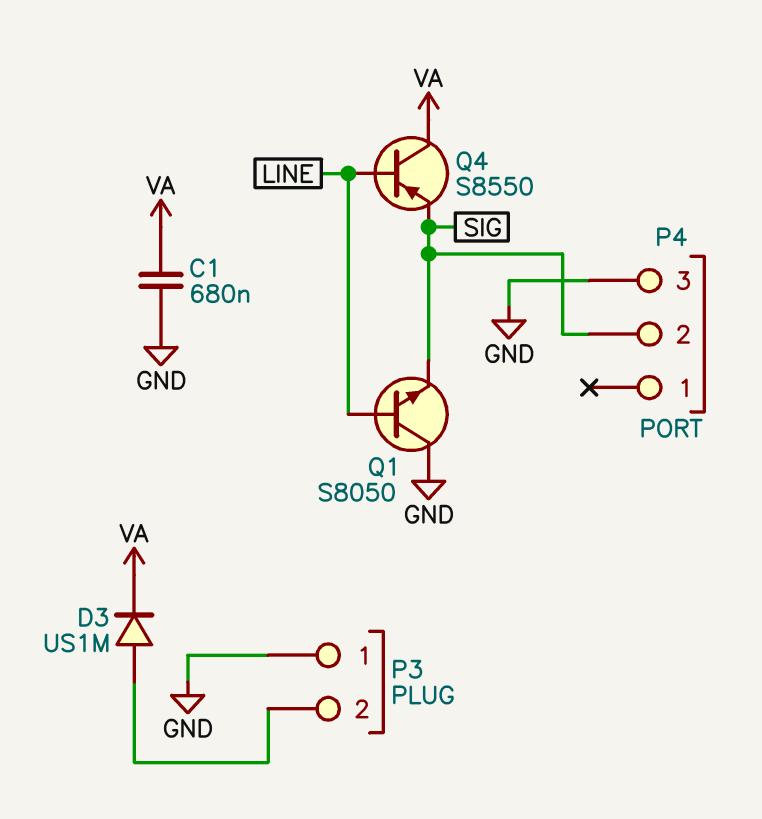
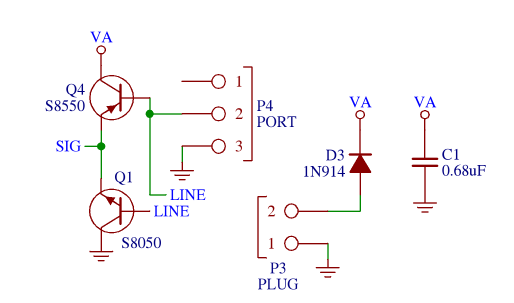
D3: diode US1M (A P3/2, K VA) -> diode 1N914 (A P3/2, K VA)
P4 pin 2: SIG -> LINE

